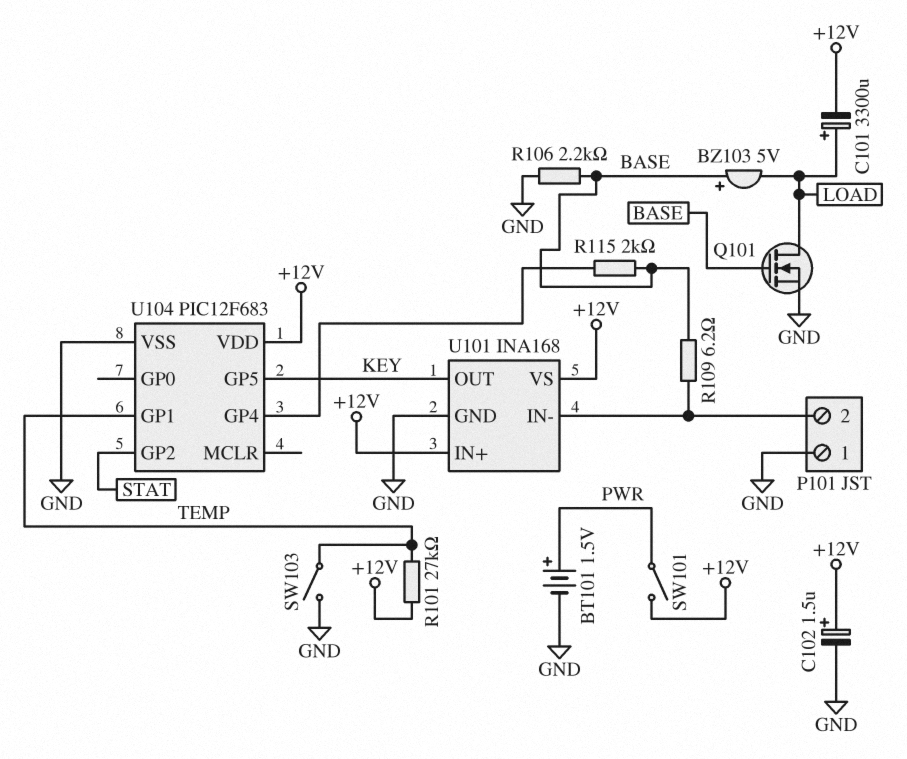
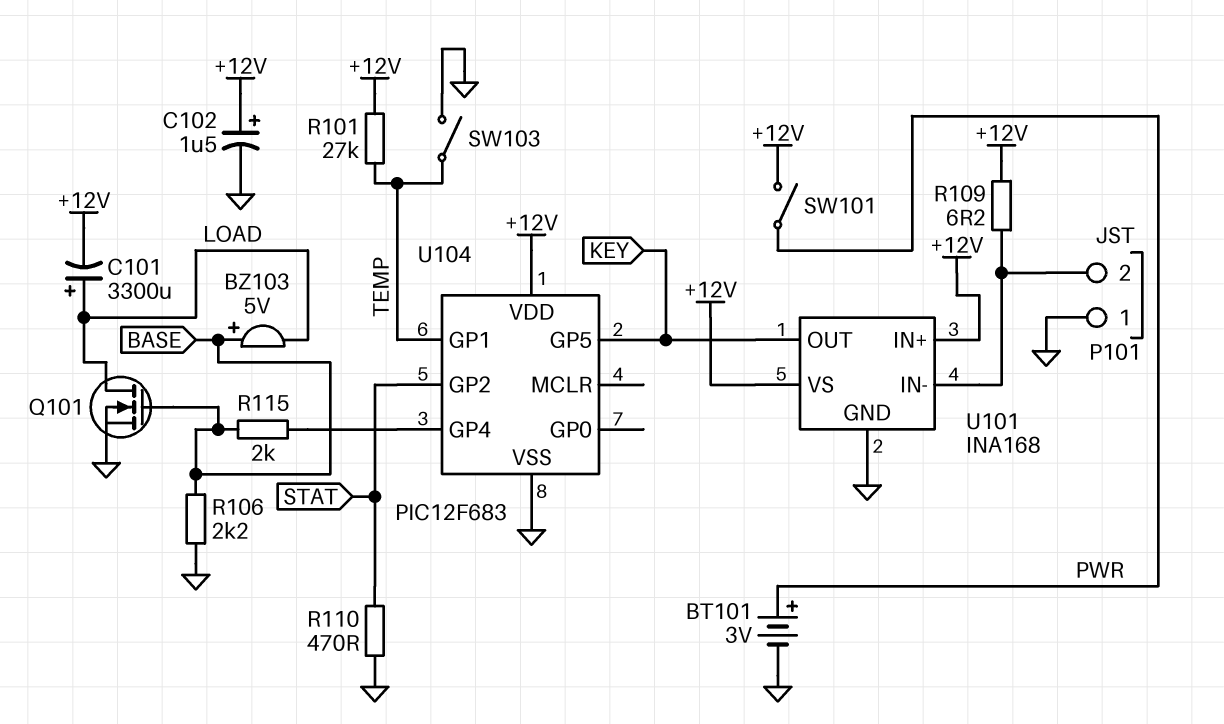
BT101: 1.5V (plus PWR, minus GND) -> 3V (plus PWR, minus GND)
R109: 6.2 (BASE, P101/2) -> 6.2 (+12V, P101/2)
R110: none -> 470 (GND, STAT)

